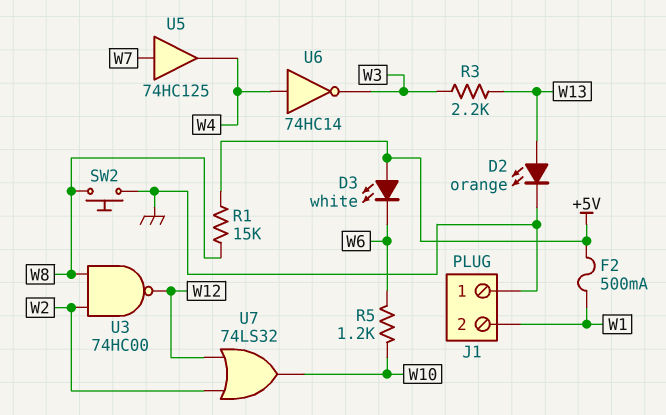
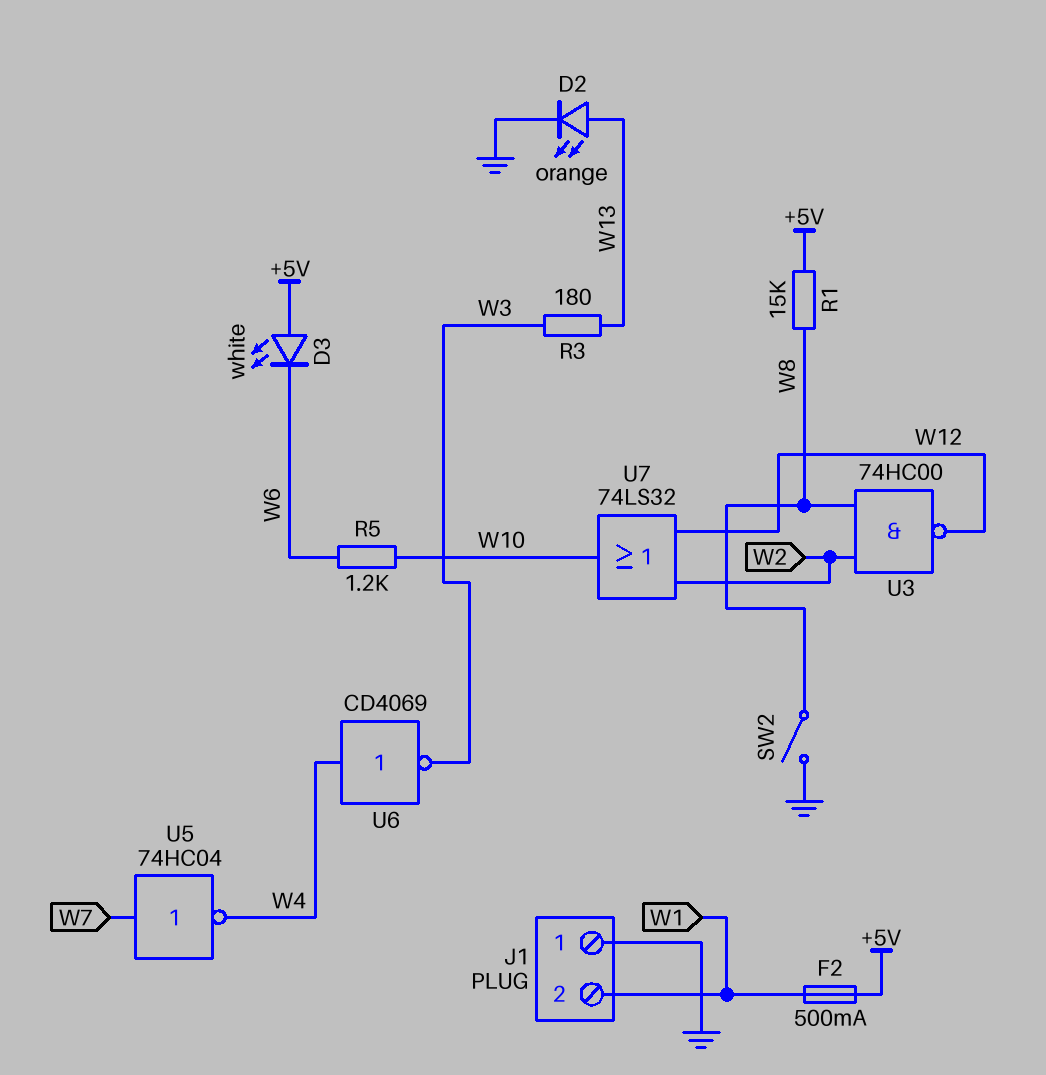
R3: 2.2k (W3, W13) -> 180 (W3, W13)
SW2: button (GND, W8) -> switch (GND, W8)
U5: buffer 74HC125 (in W7, out W4) -> NOT 74HC04 (in W7, out W4)
U6: NOT 74HC14 (in W4, out W3) -> NOT CD4069 (in W4, out W3)

